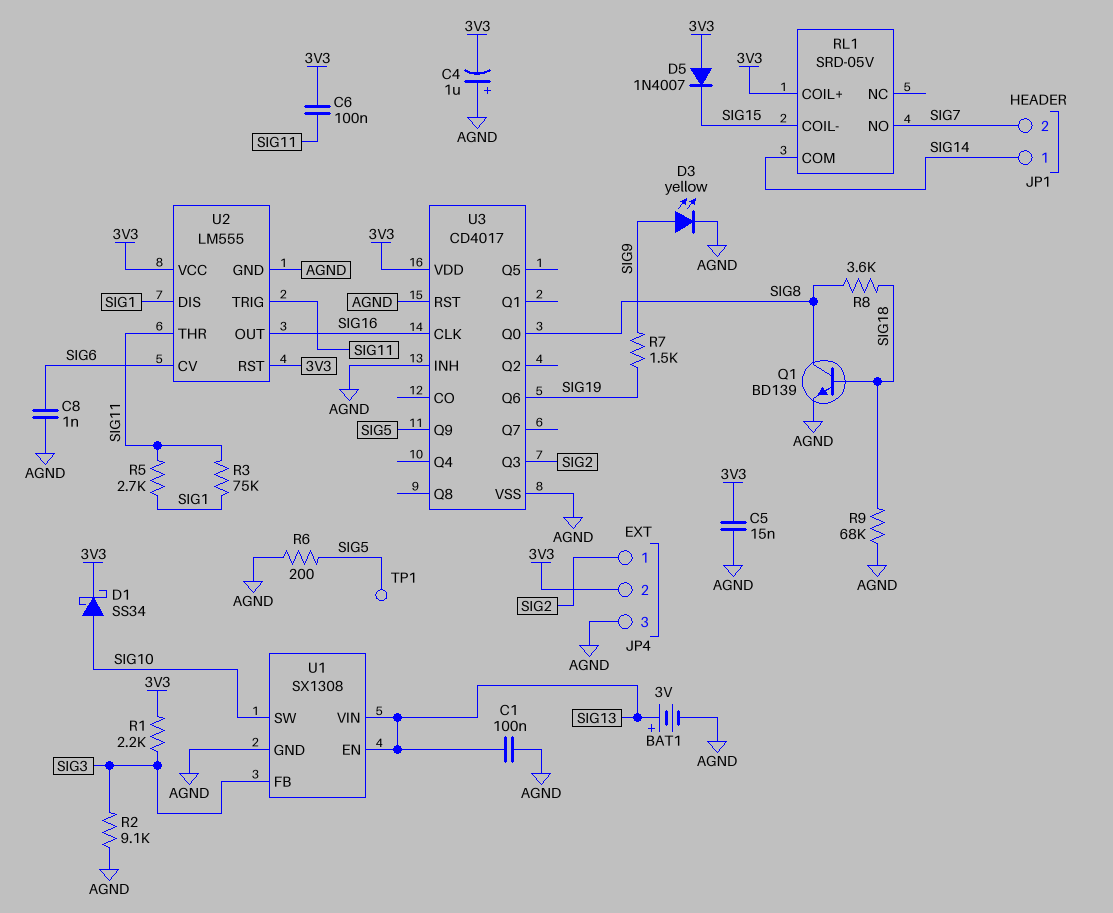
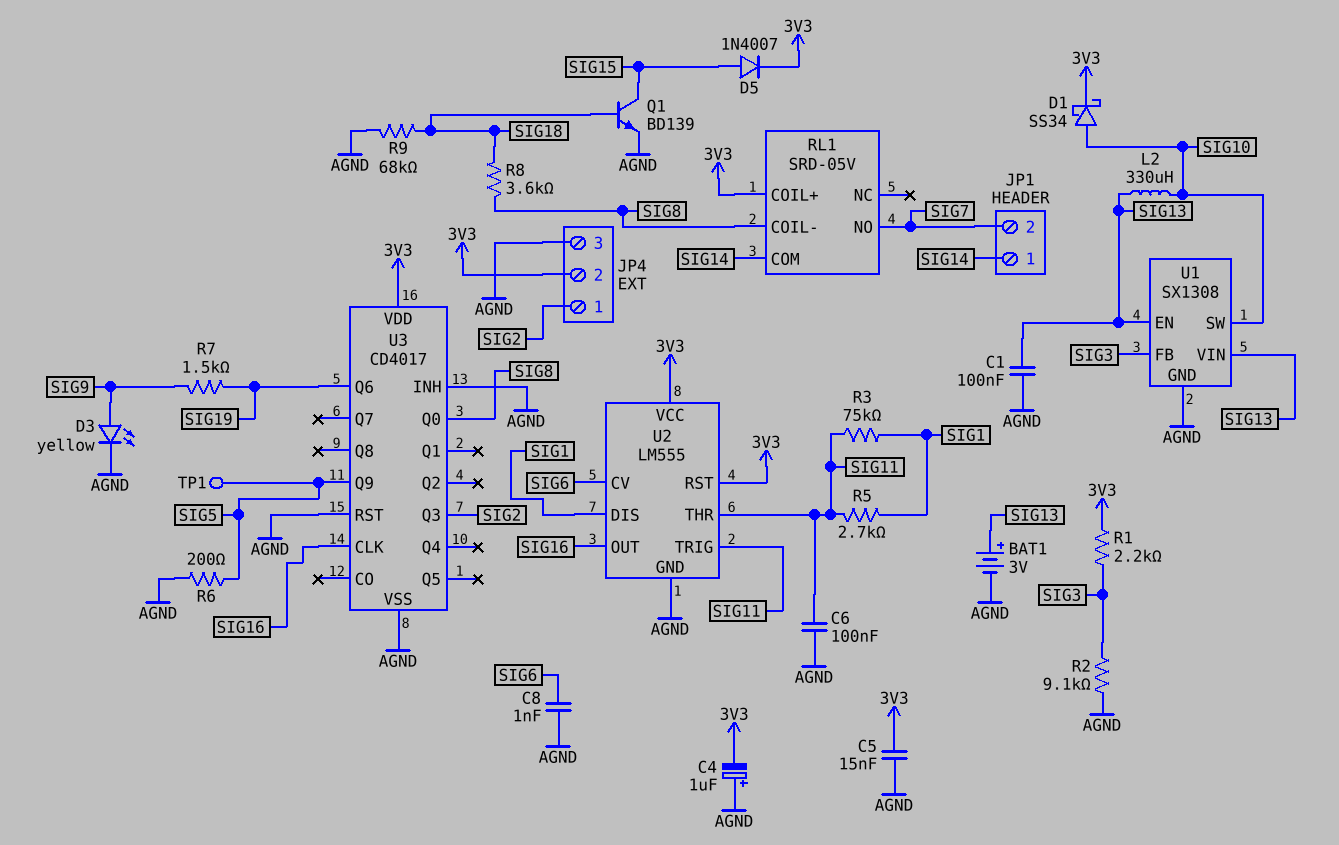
C6: 100nF (3V3, SIG11) -> 100nF (AGND, SIG11)
D5: diode 1N4007 (A 3V3, K SIG15) -> diode 1N4007 (A SIG15, K 3V3)
L2: none -> 330uH (SIG10, SIG13)
Q1: NPN BD139 (B SIG18, C SIG8, E AGND) -> NPN BD139 (B SIG18, C SIG15, E AGND)
RL1 pin COIL-: SIG15 -> SIG8

